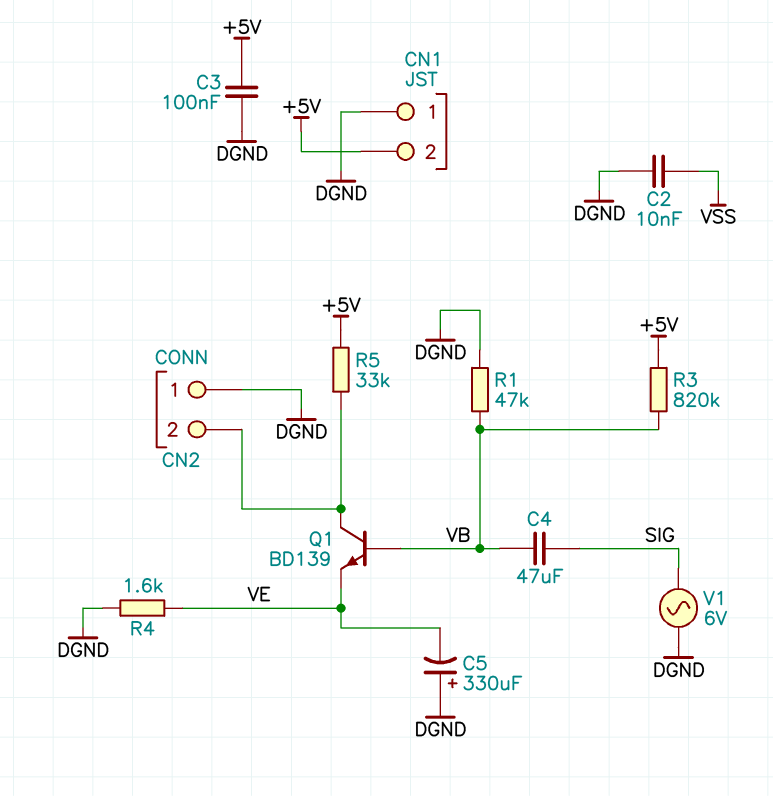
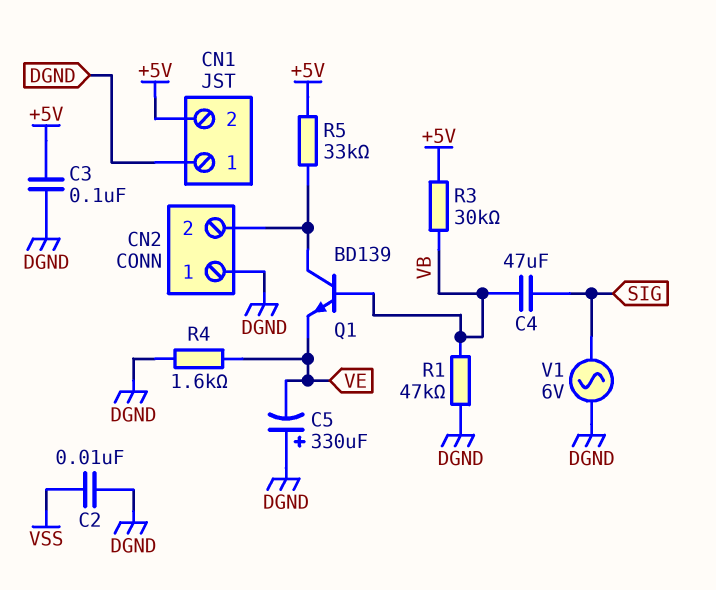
R3: 820k (+5V, VB) -> 30k (+5V, VB)

